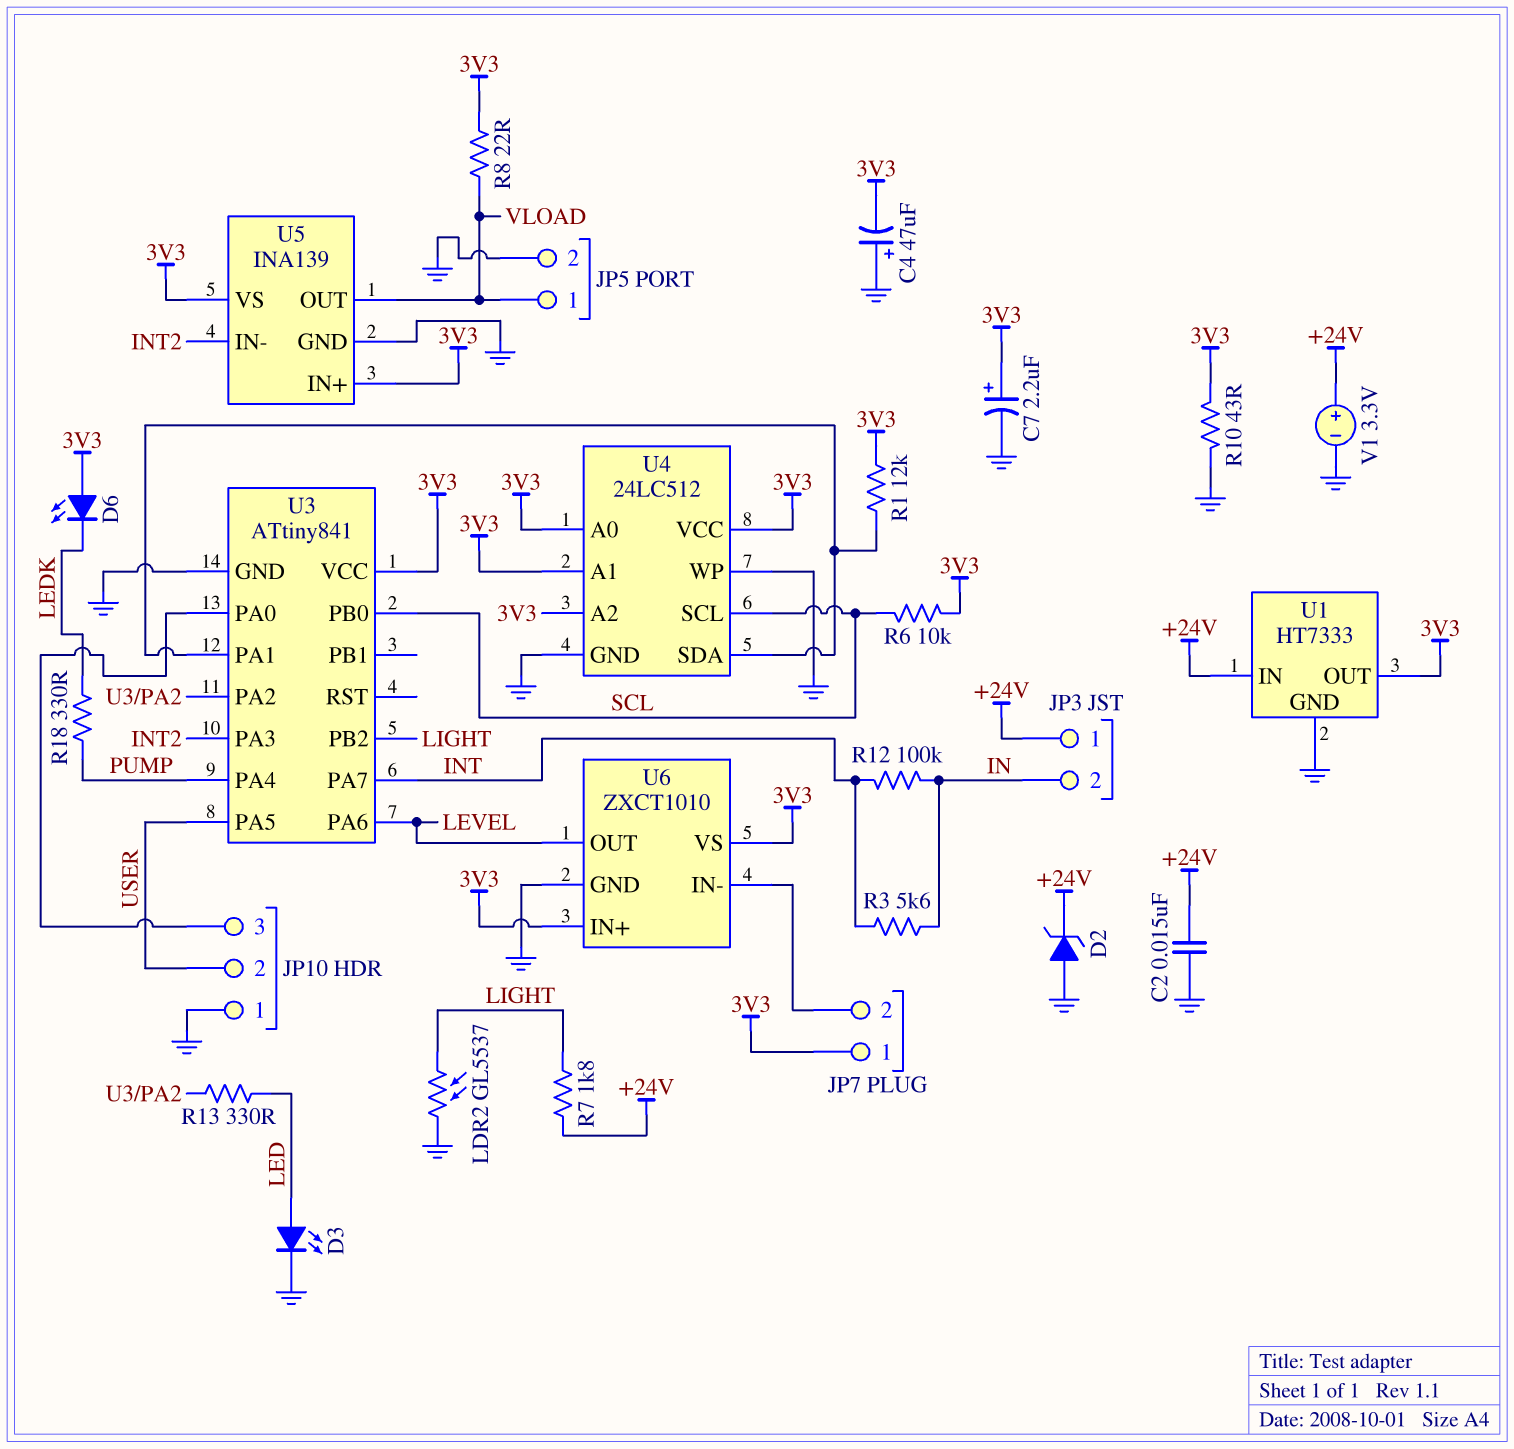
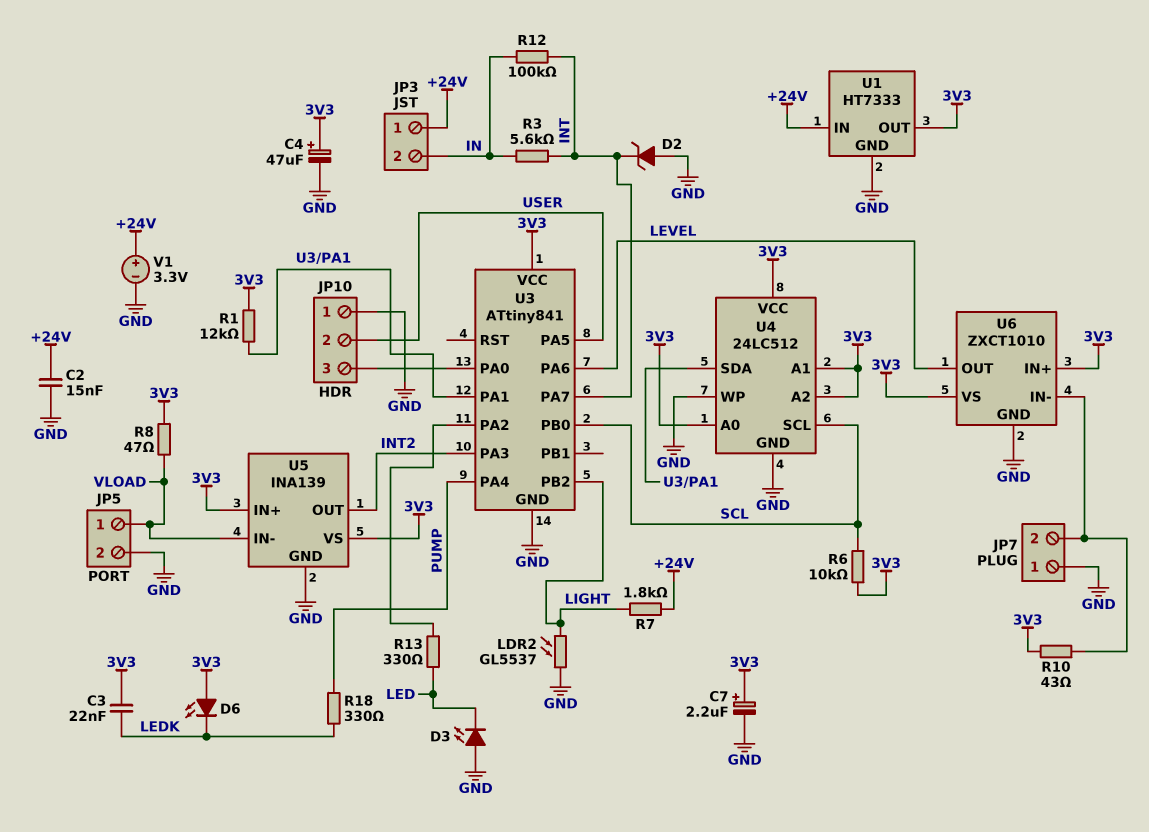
C3: none -> 22nF (3V3, LEDK)
C4: 47uF (plus GND, minus 3V3) -> 47uF (plus 3V3, minus GND)
D2: zener (A GND, K +24V) -> zener (A GND, K INT)
D3: LED (A LED, K GND) -> LED (A GND, K LED)
JP7 pin 1: 3V3 -> GND
R8: 22 (3V3, VLOAD) -> 47 (3V3, VLOAD)
R10: 43 (3V3, GND) -> 43 (3V3, JP7/2)
U5 pin IN-: INT2 -> VLOAD
U5 pin OUT: VLOAD -> INT2

